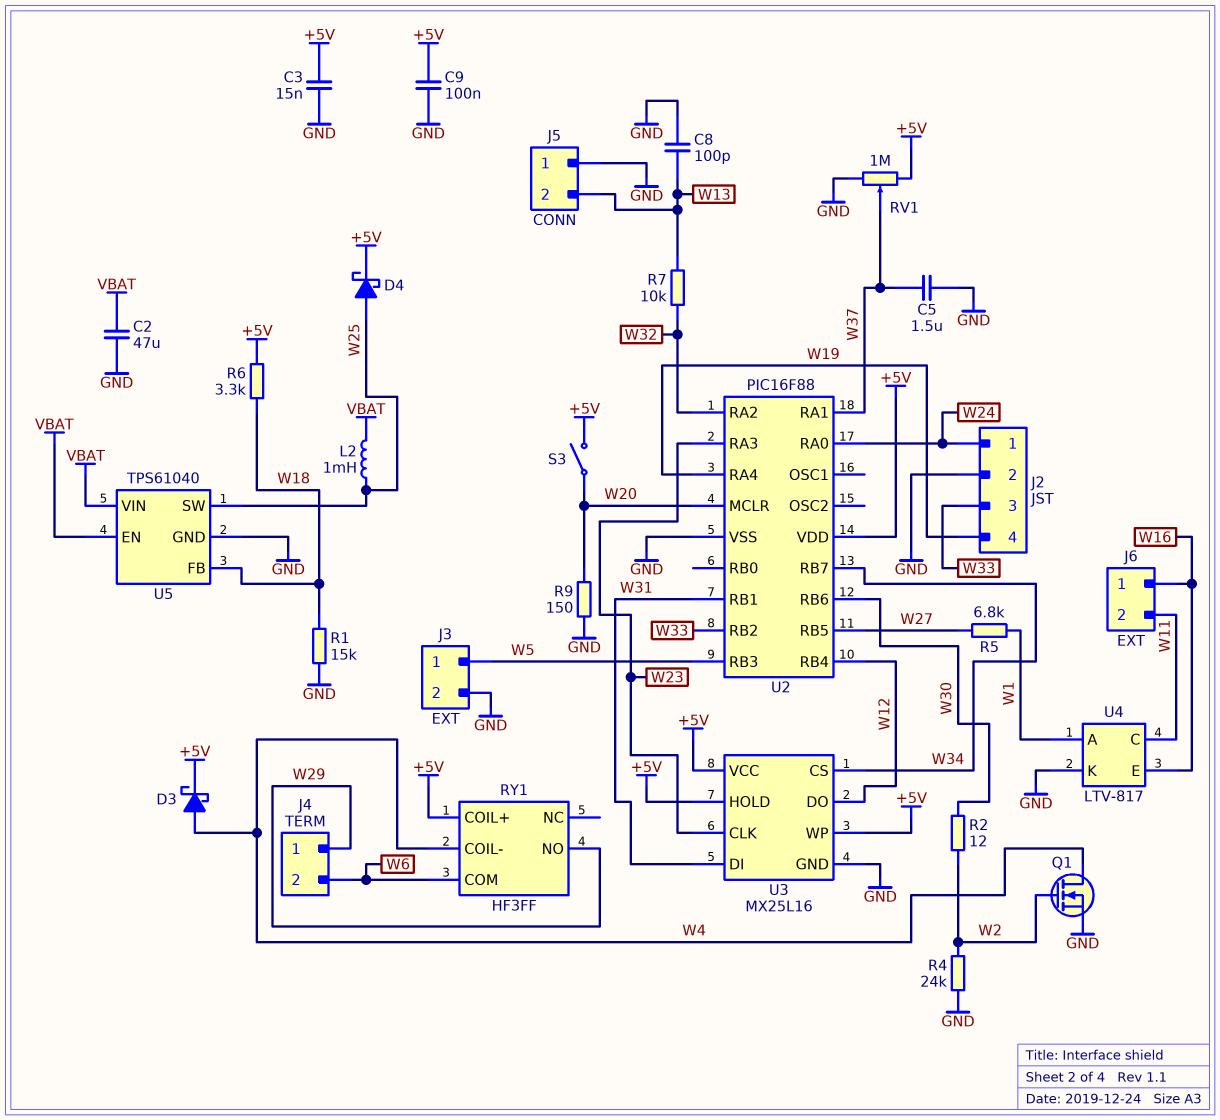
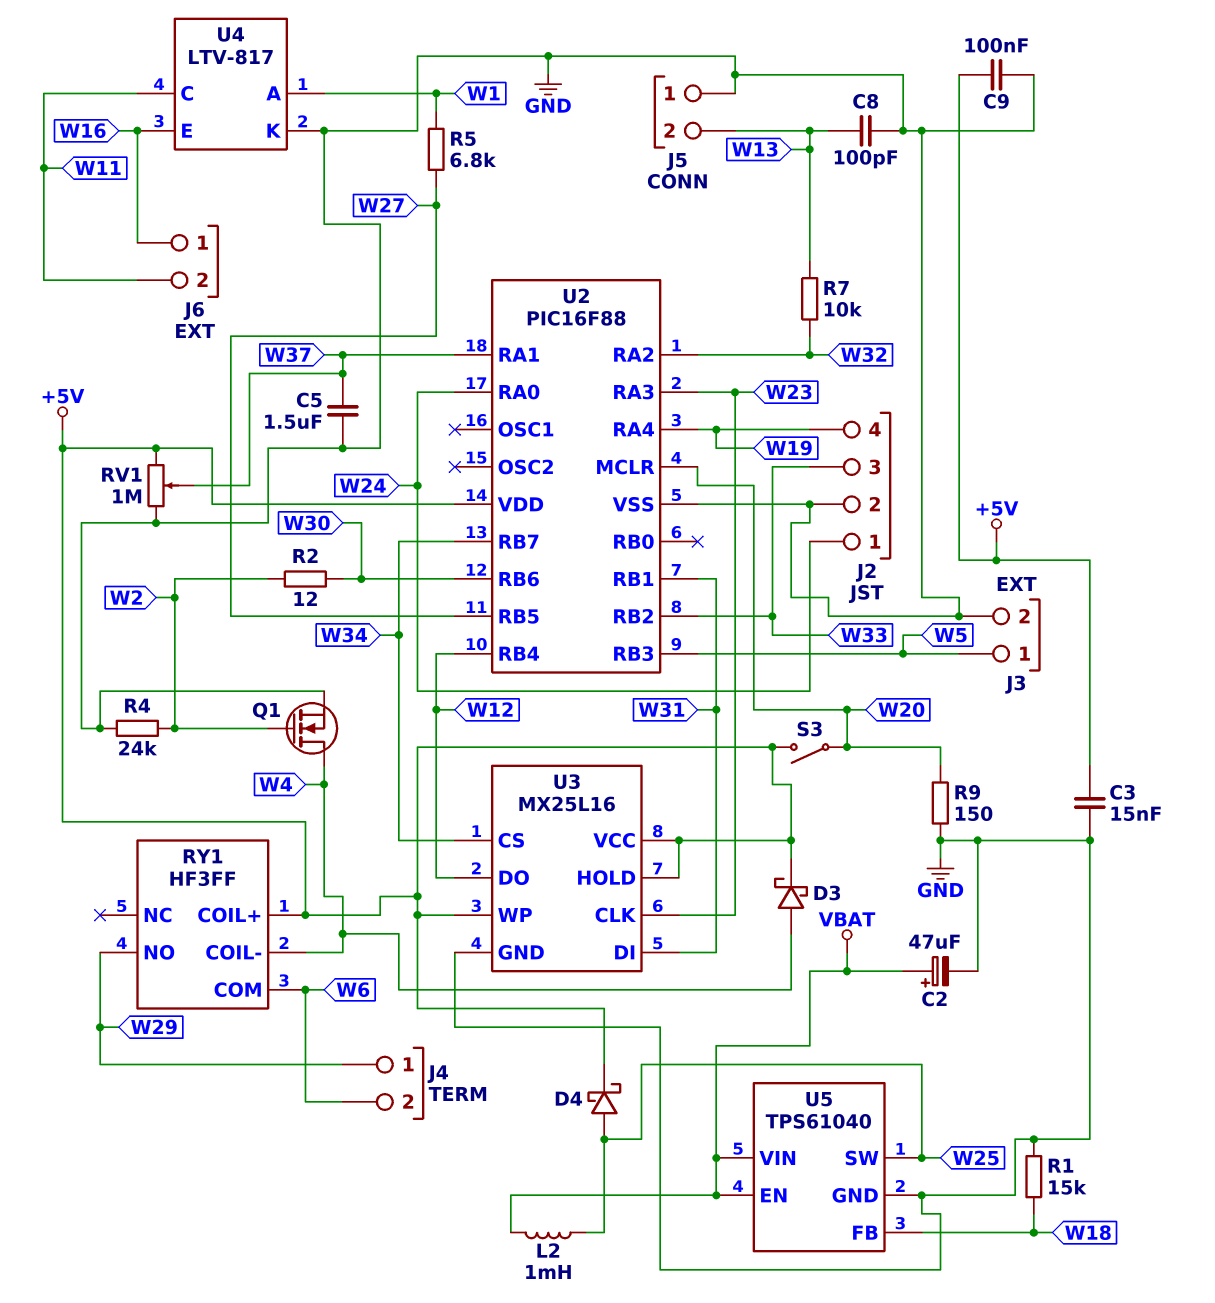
C2: 47uF (GND, VBAT) -> 47uF (plus VBAT, minus GND)
R6: 3.3k (+5V, W18) -> none

